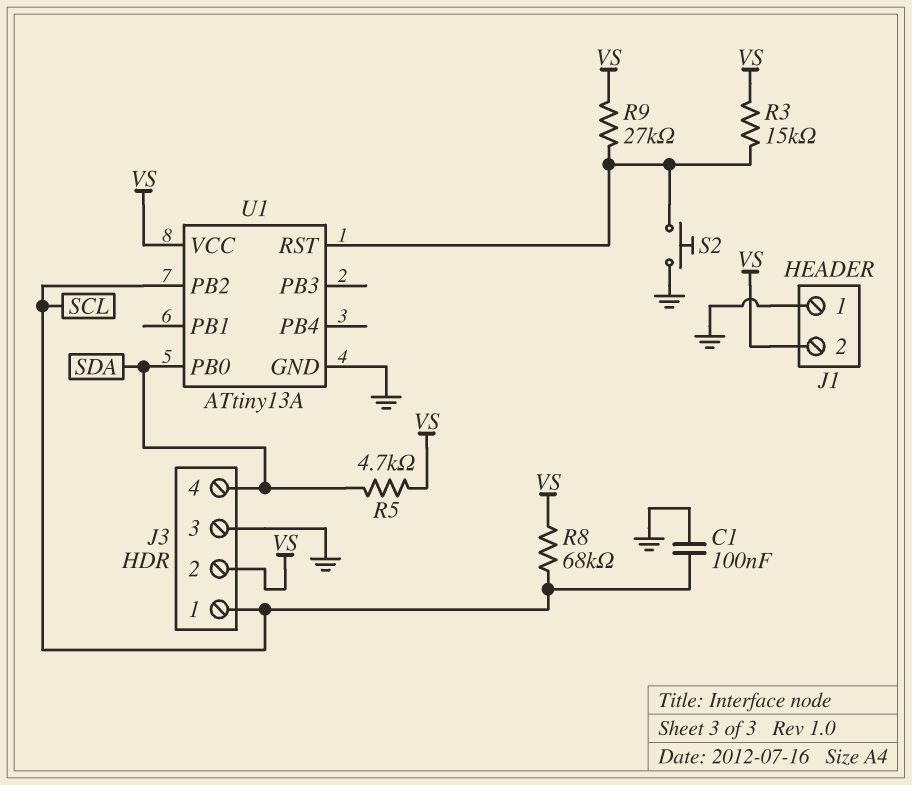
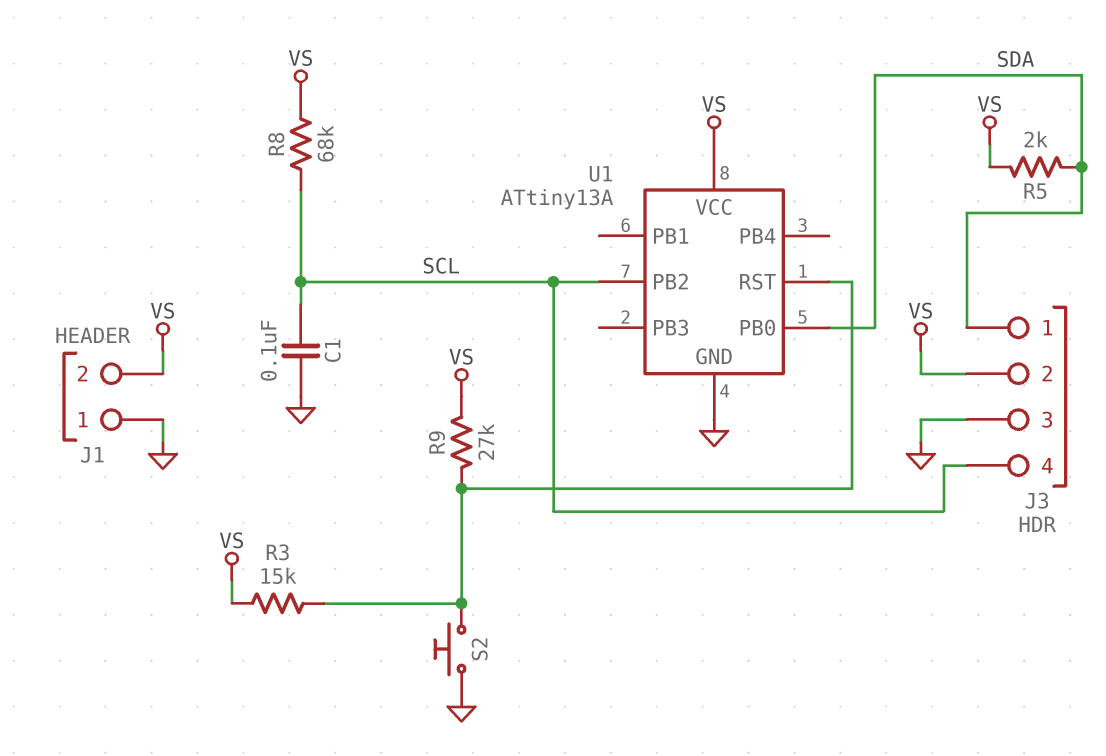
J3 pin 1: SCL -> SDA
J3 pin 4: SDA -> SCL
R5: 4.7k (SDA, VS) -> 2k (SDA, VS)

